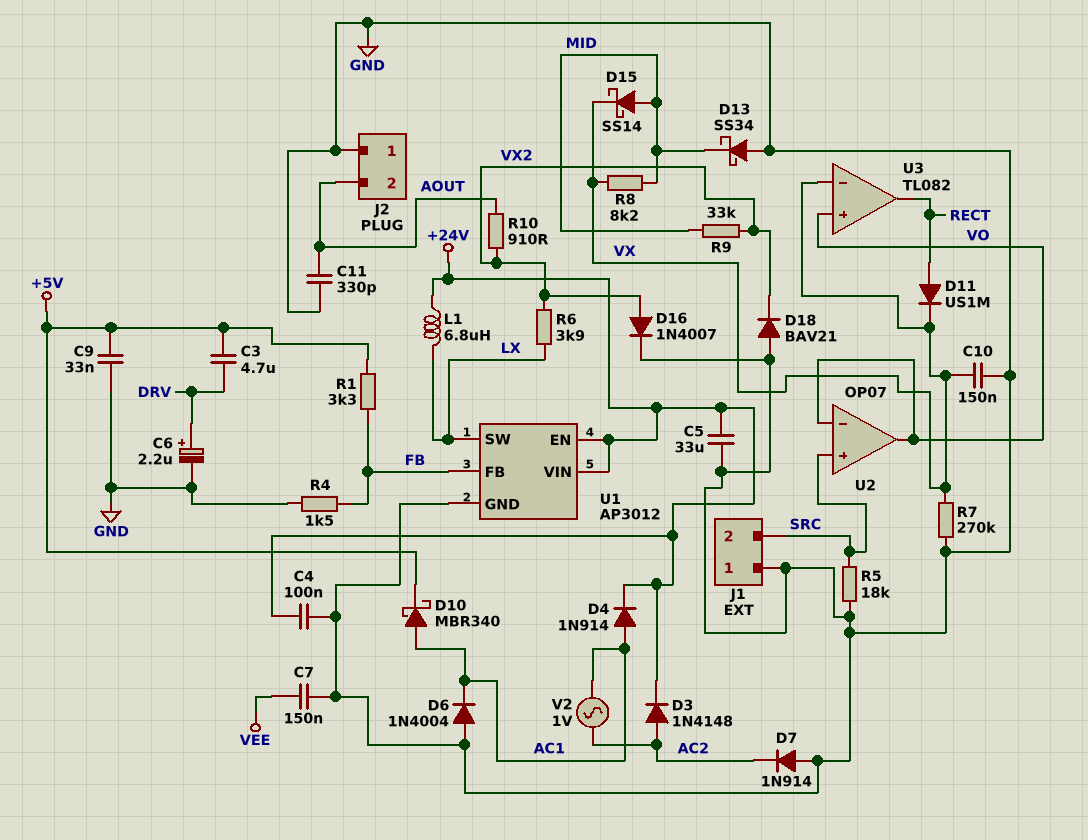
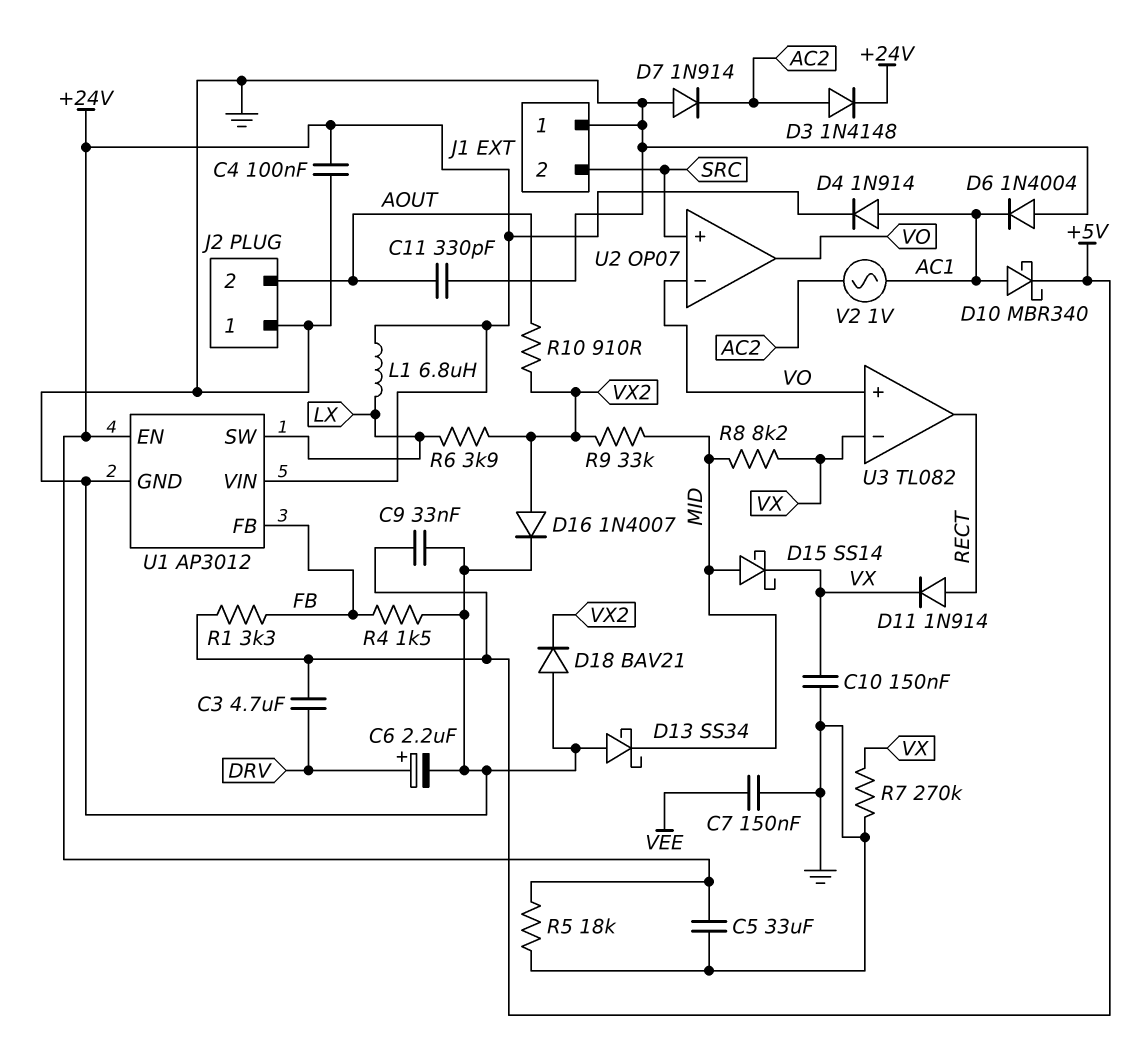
D11: diode US1M (A RECT, K VX) -> diode 1N914 (A RECT, K VX)
R5: 18k (GND, SRC) -> 18k (+24V, GND)

